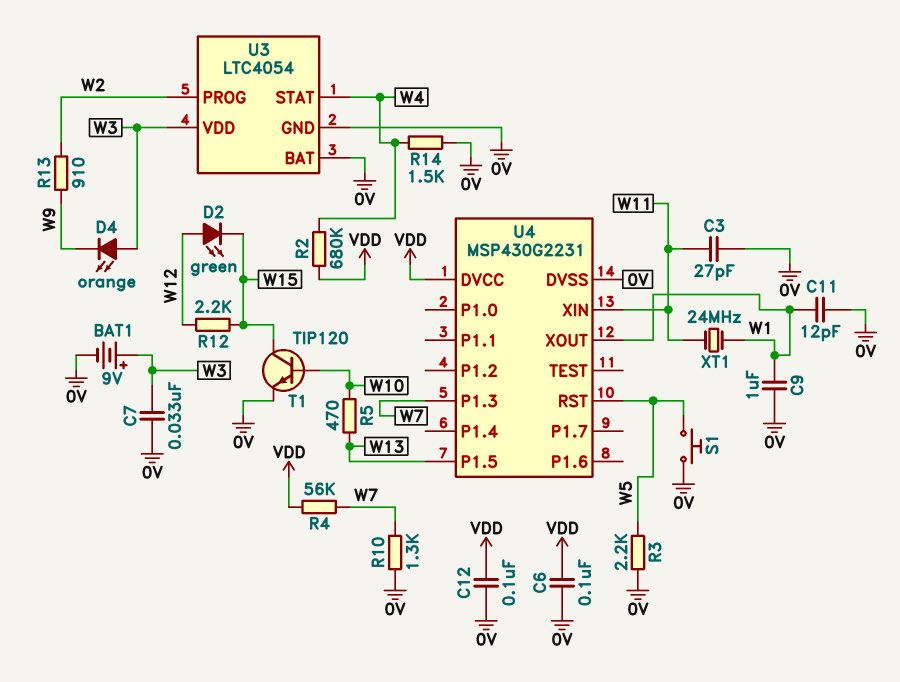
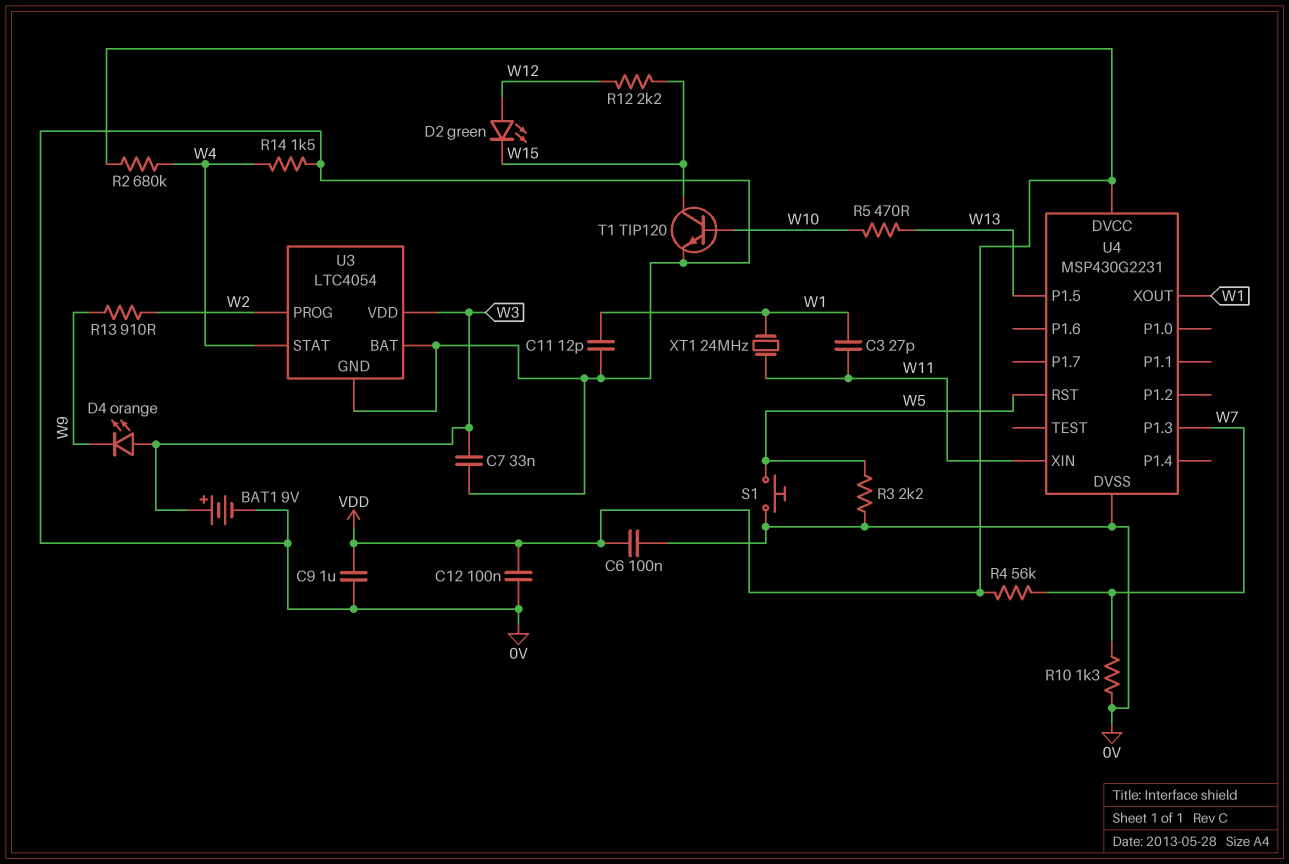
C3: 27pF (0V, W11) -> 27pF (W1, W11)
C9: 1uF (0V, W1) -> 1uF (0V, VDD)

